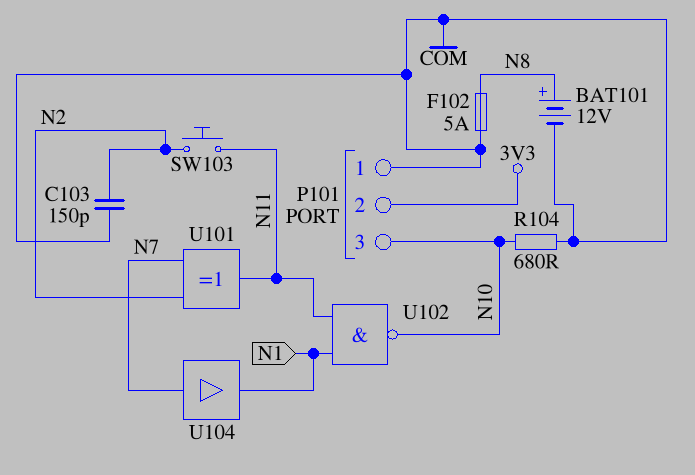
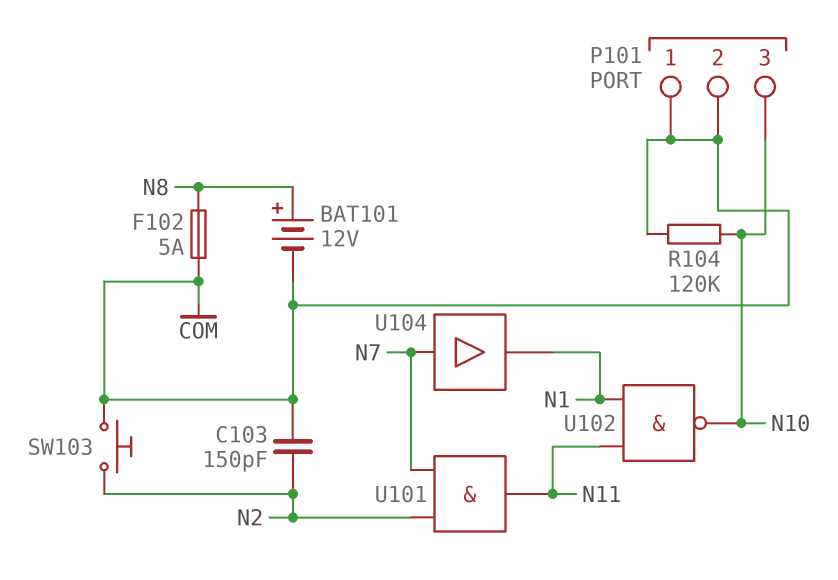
P101 pin 2: 3V3 -> COM
R104: 680 (COM, N10) -> 120k (COM, N10)
SW103: button (N2, N11) -> button (COM, N2)
U101: XOR (in N2, in N7, out N11) -> AND (in N2, in N7, out N11)

